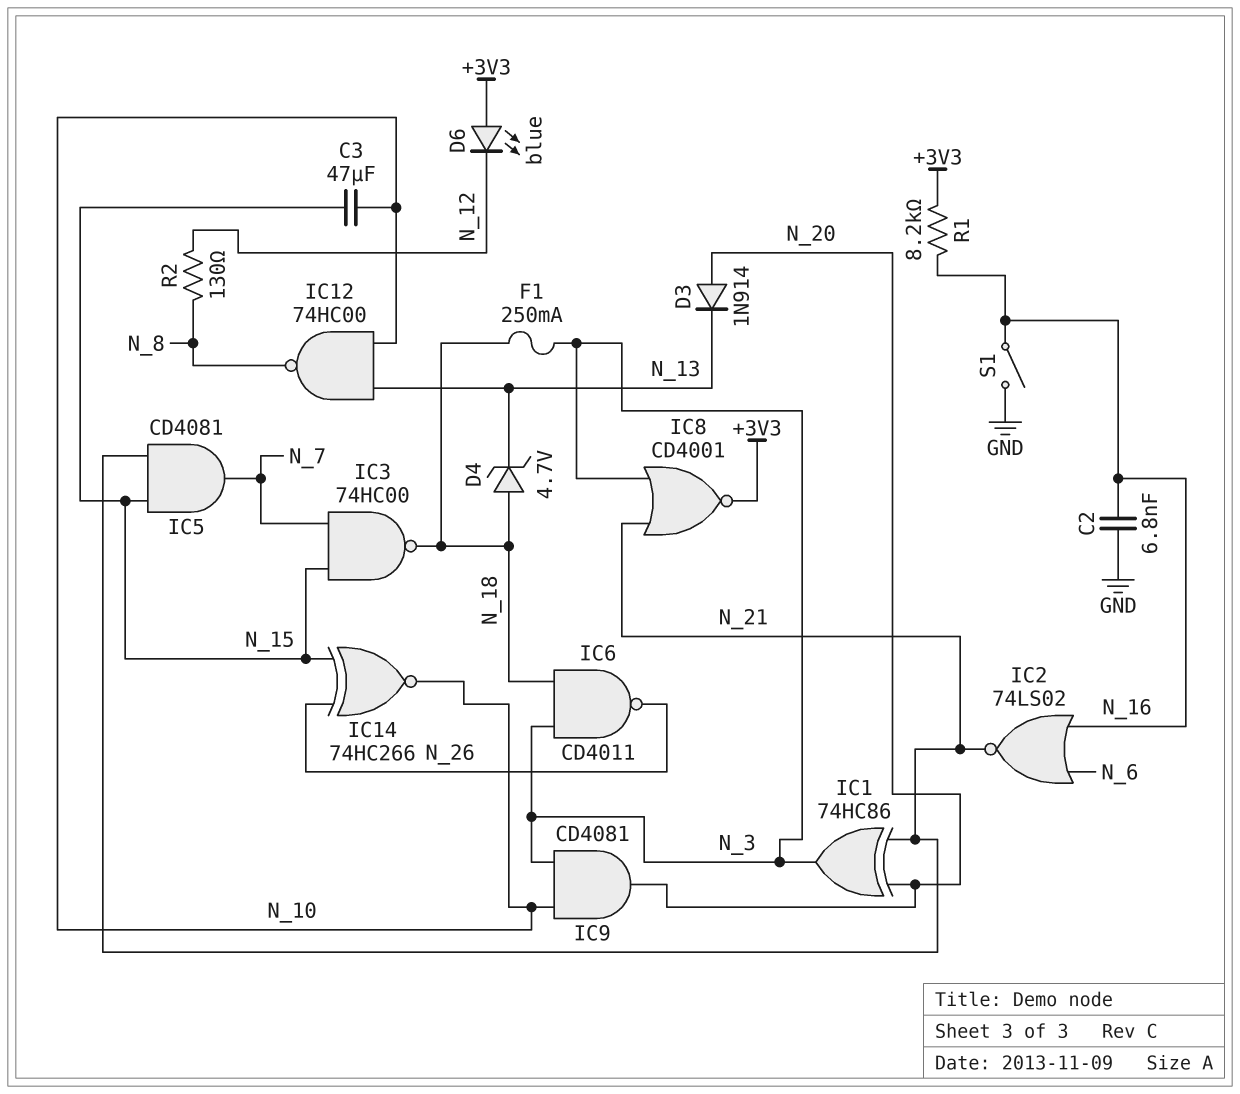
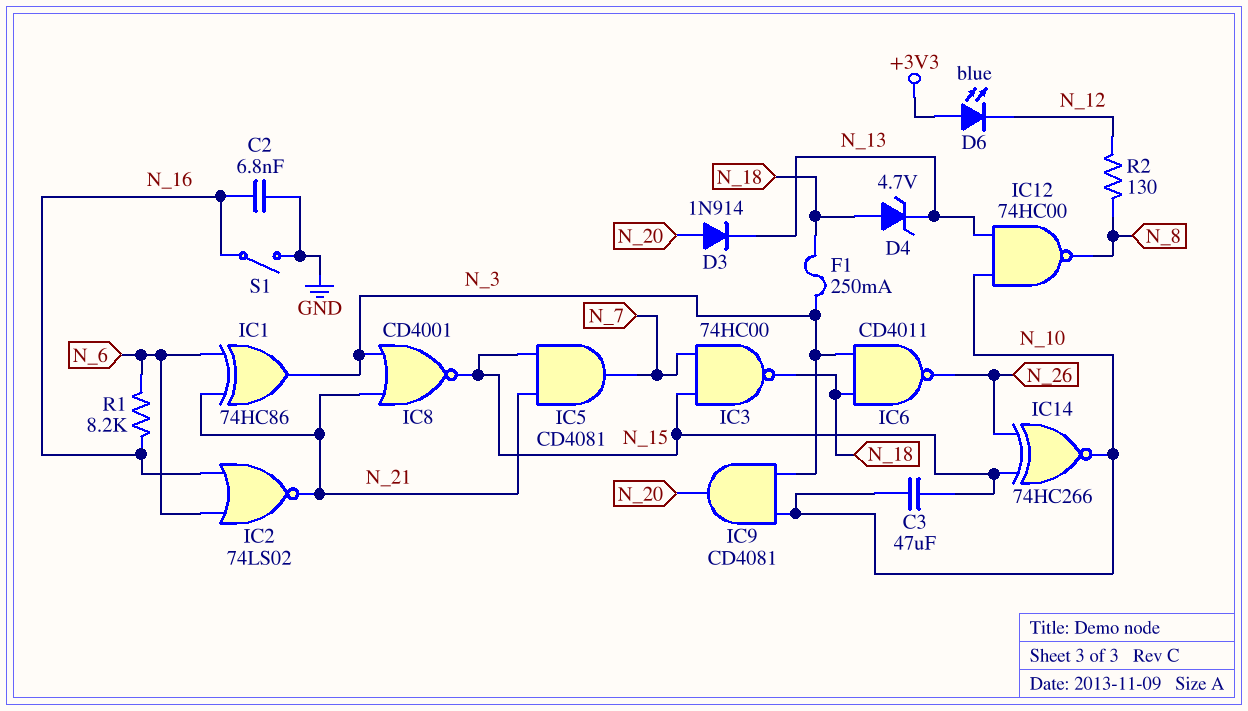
IC1: XOR 74HC86 (in N_20, in N_21, out N_3) -> XOR 74HC86 (in N_6, in N_21, out N_3)
IC8: NOR CD4001 (in N_3, in N_21, out +3V3) -> NOR CD4001 (in N_3, in N_21, out N_15)
R1: 8.2k (+3V3, N_16) -> 8.2k (N_6, N_16)

